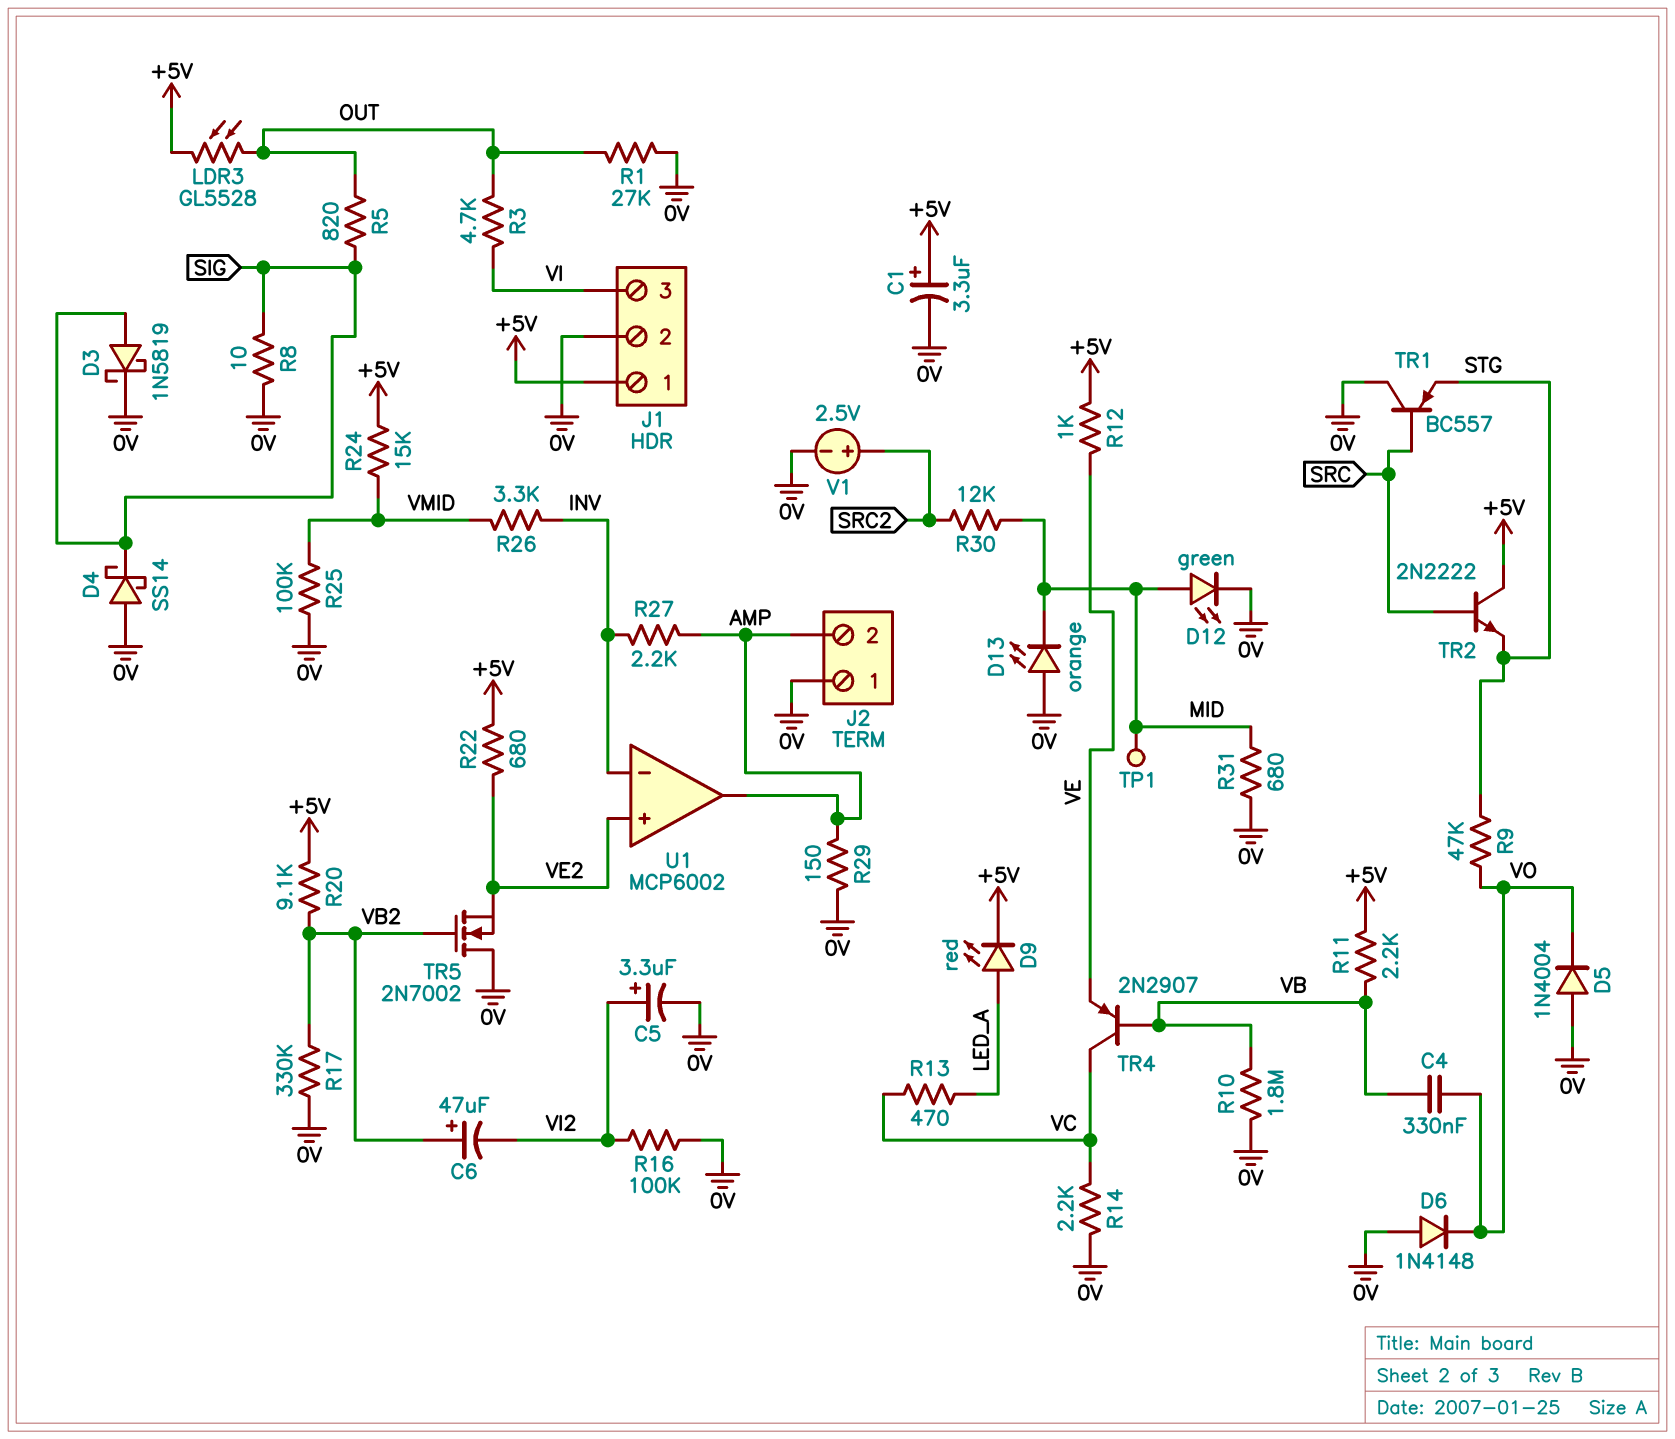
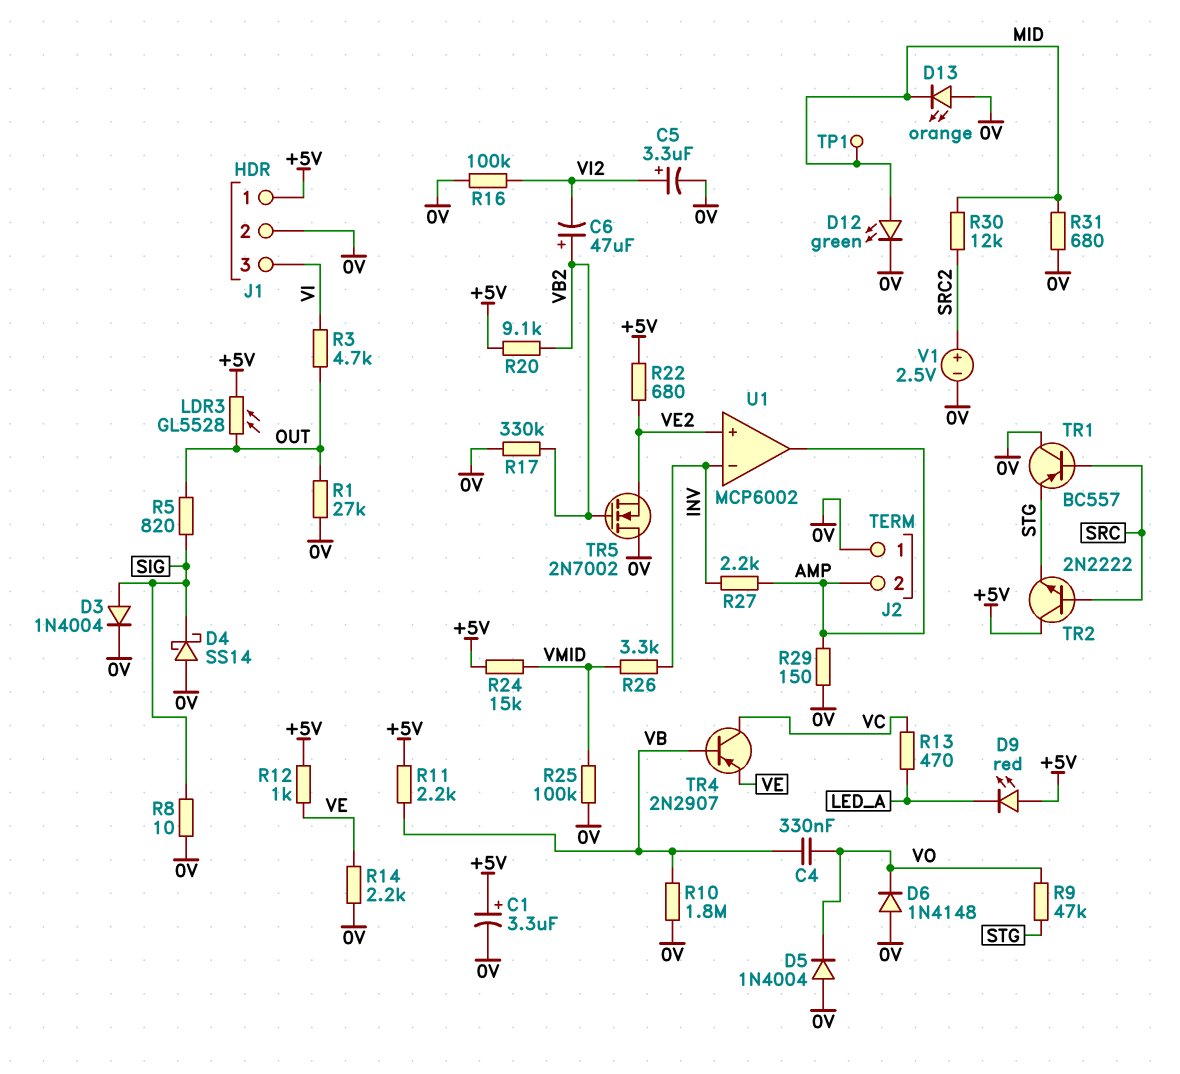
D3: schottky 1N5819 (A SIG, K 0V) -> diode 1N4004 (A SIG, K 0V)
D9: LED red (A LED_A, K +5V) -> LED red (A +5V, K LED_A)
R14: 2.2k (0V, VC) -> 2.2k (0V, VE)

